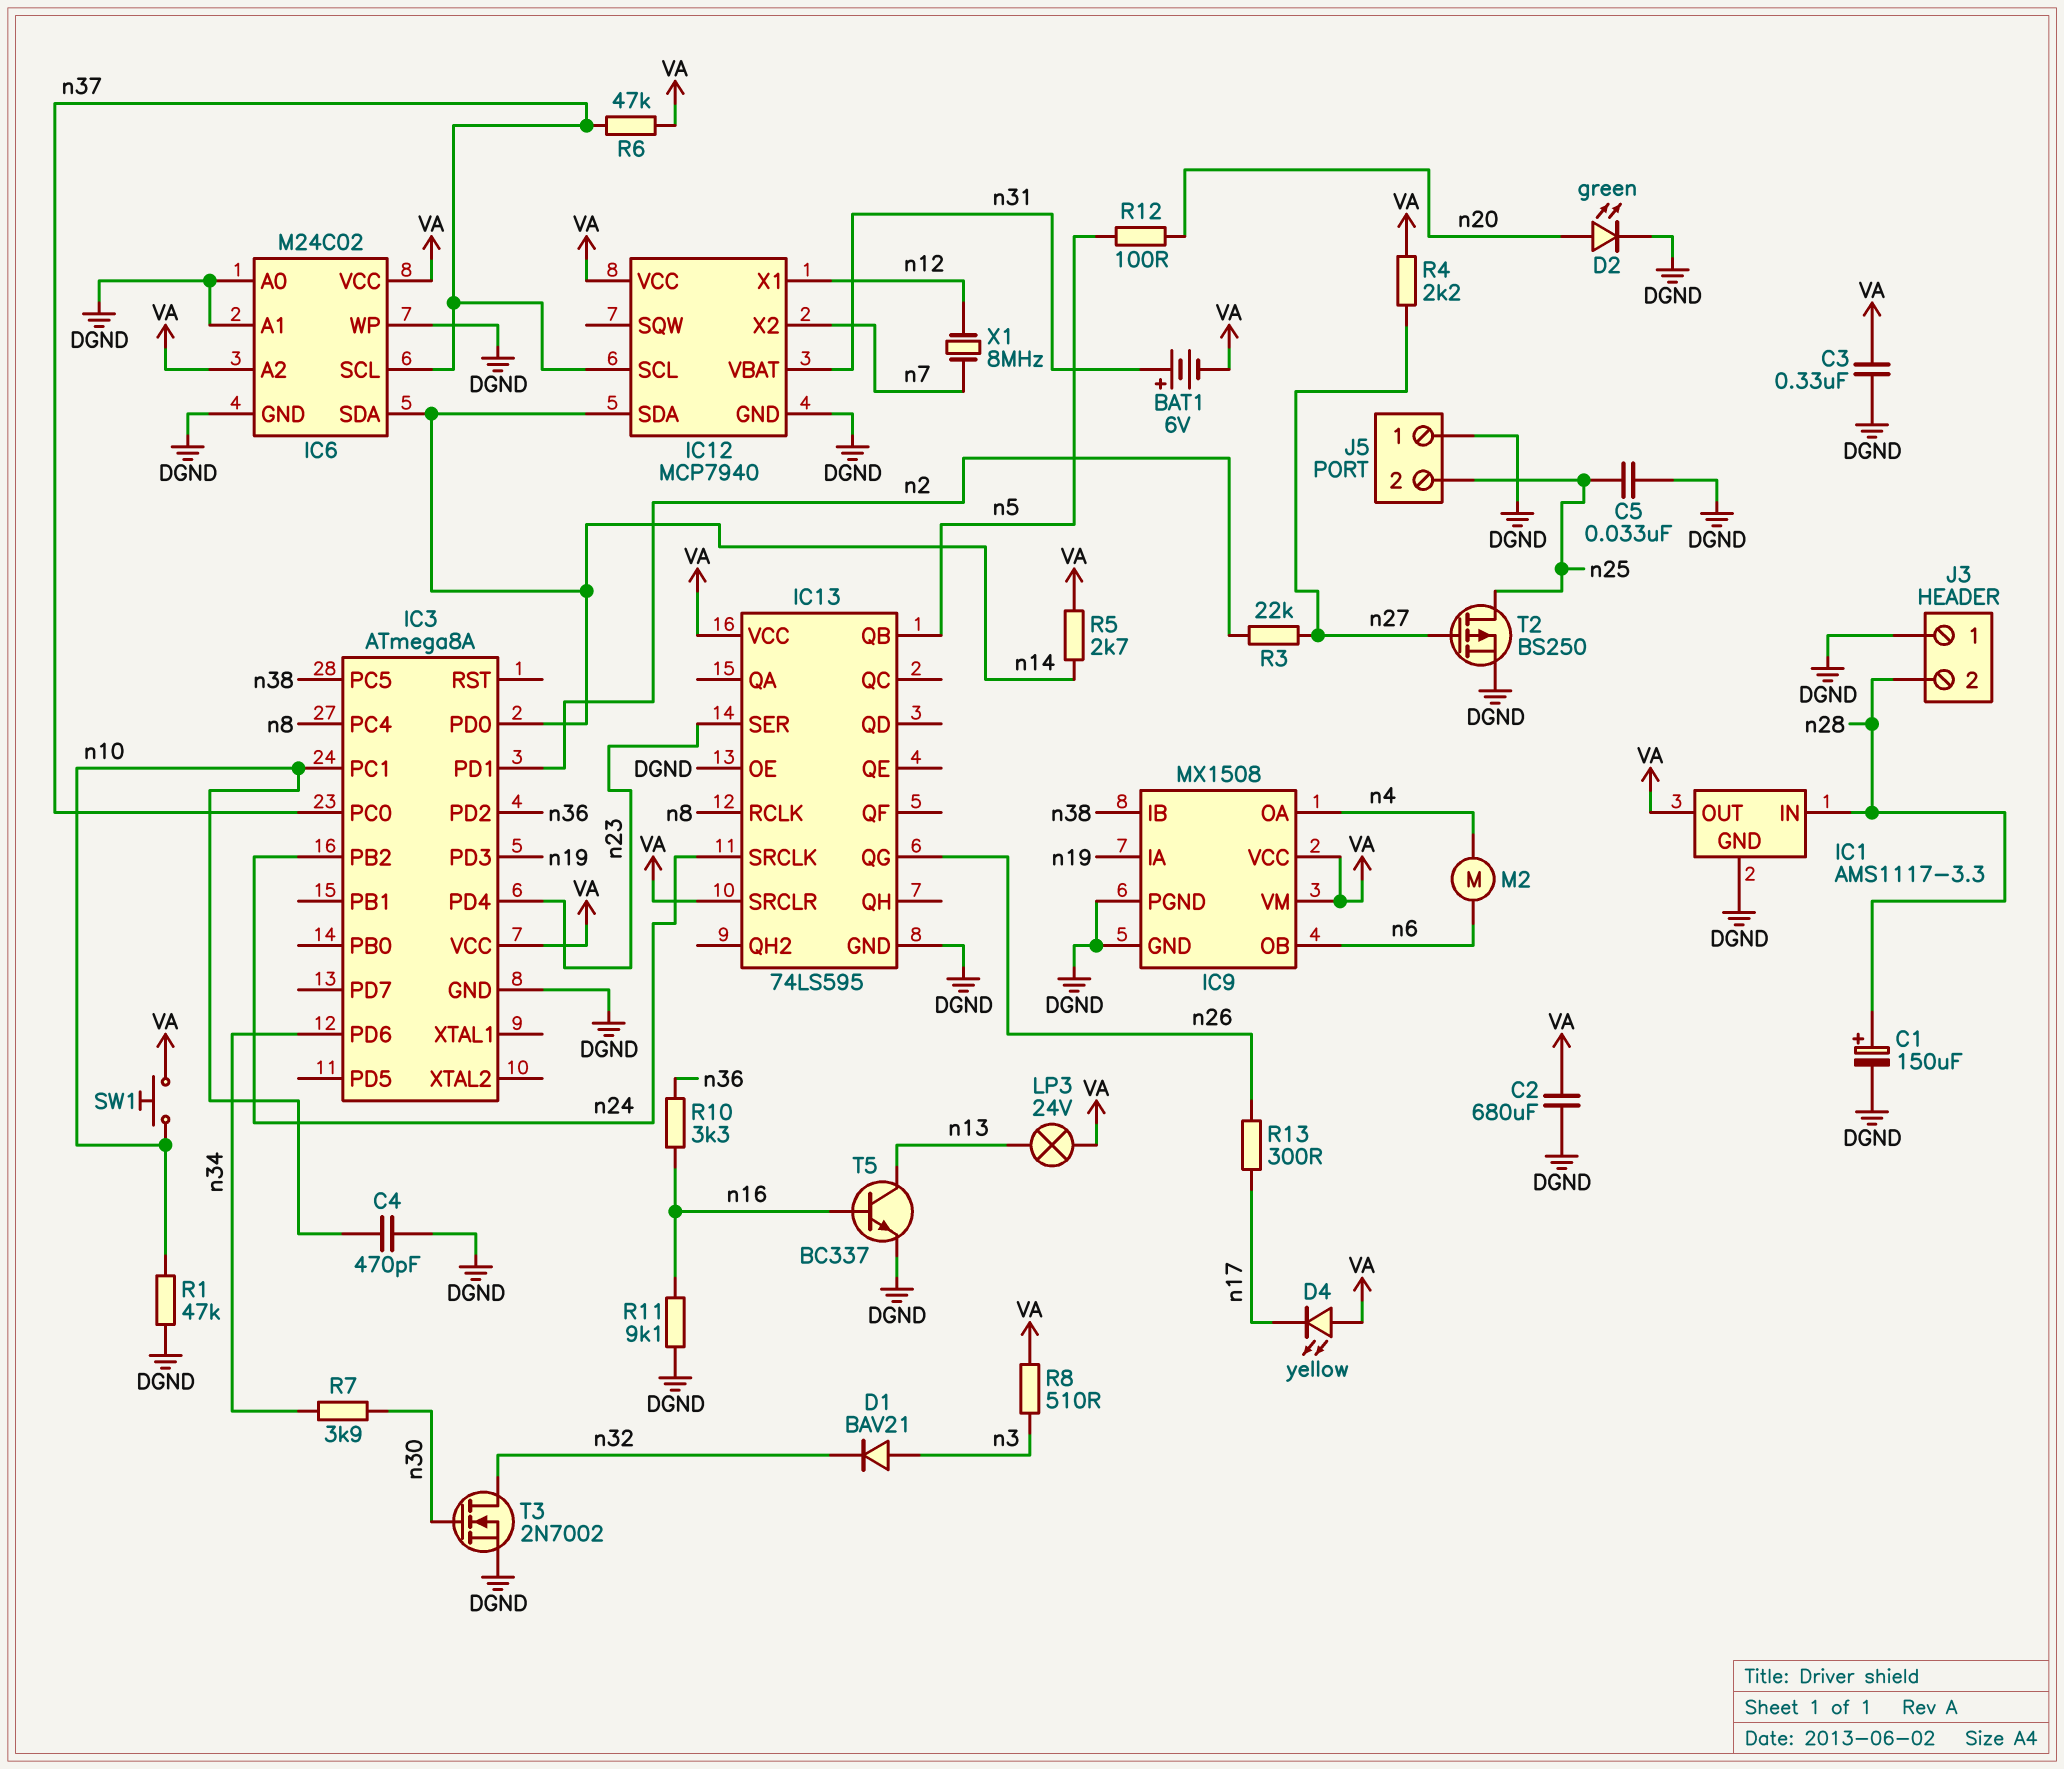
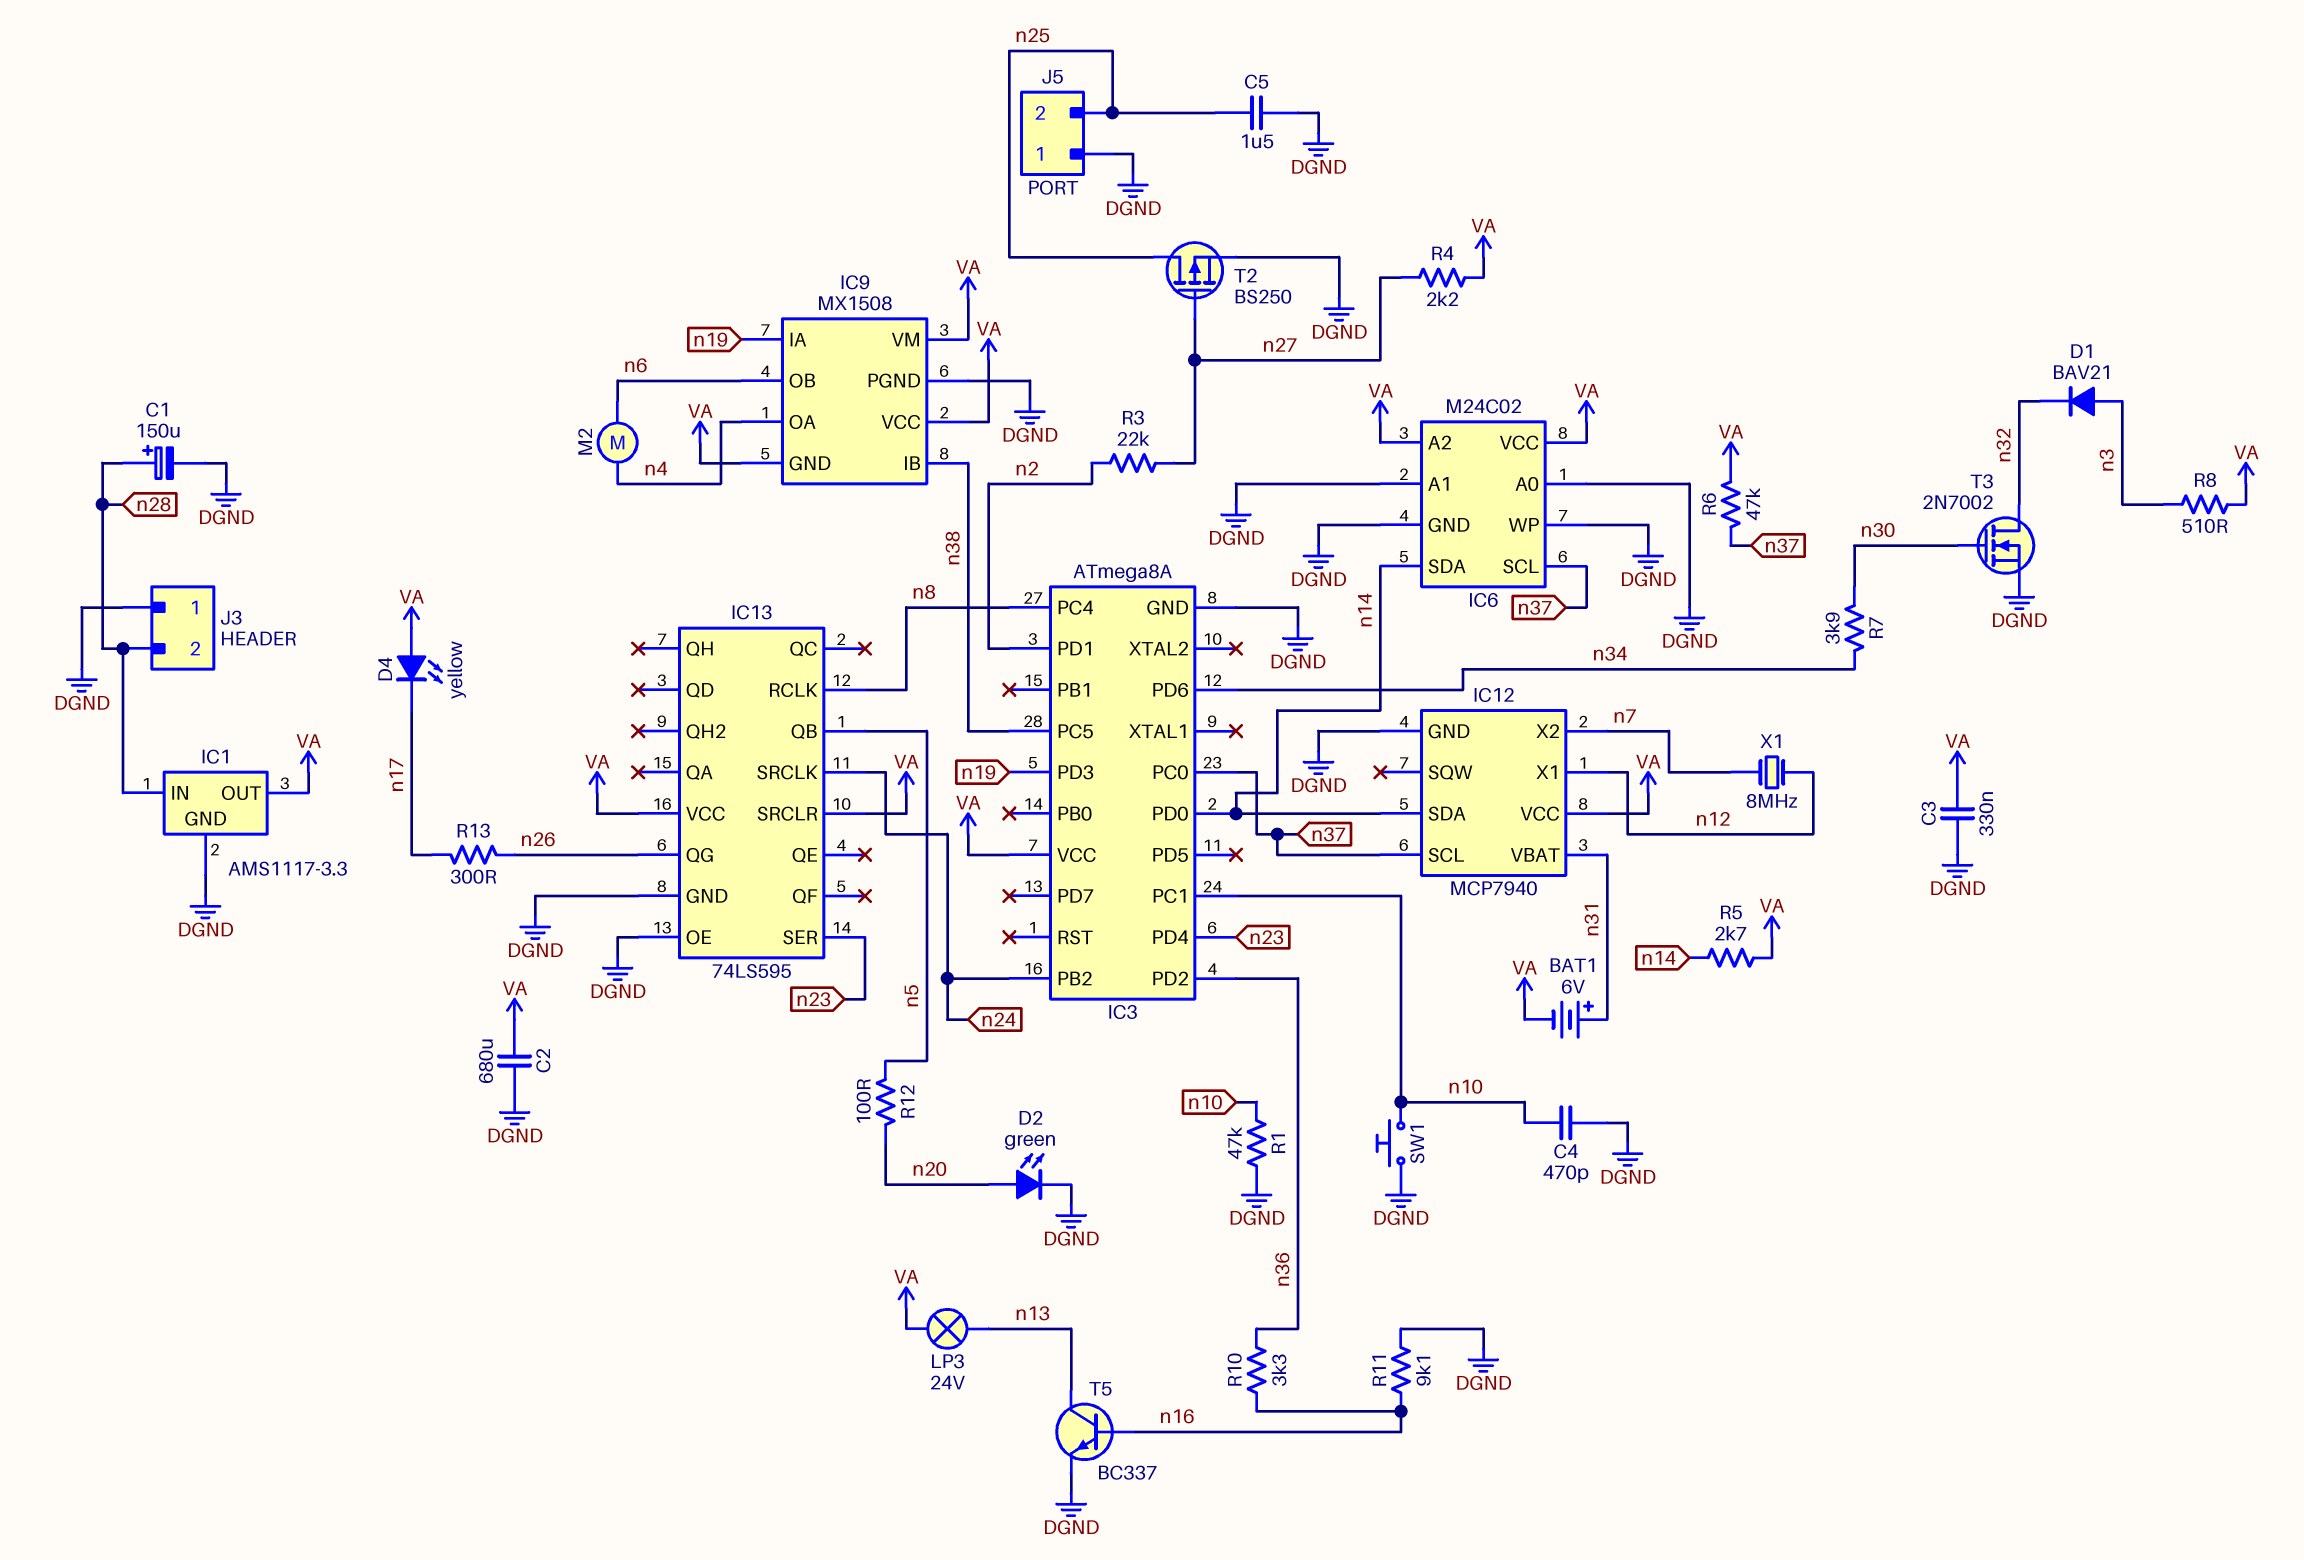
C5: 33nF (DGND, n25) -> 1.5uF (DGND, n25)
IC9 pin GND: DGND -> VA
SW1: button (VA, n10) -> button (DGND, n10)

